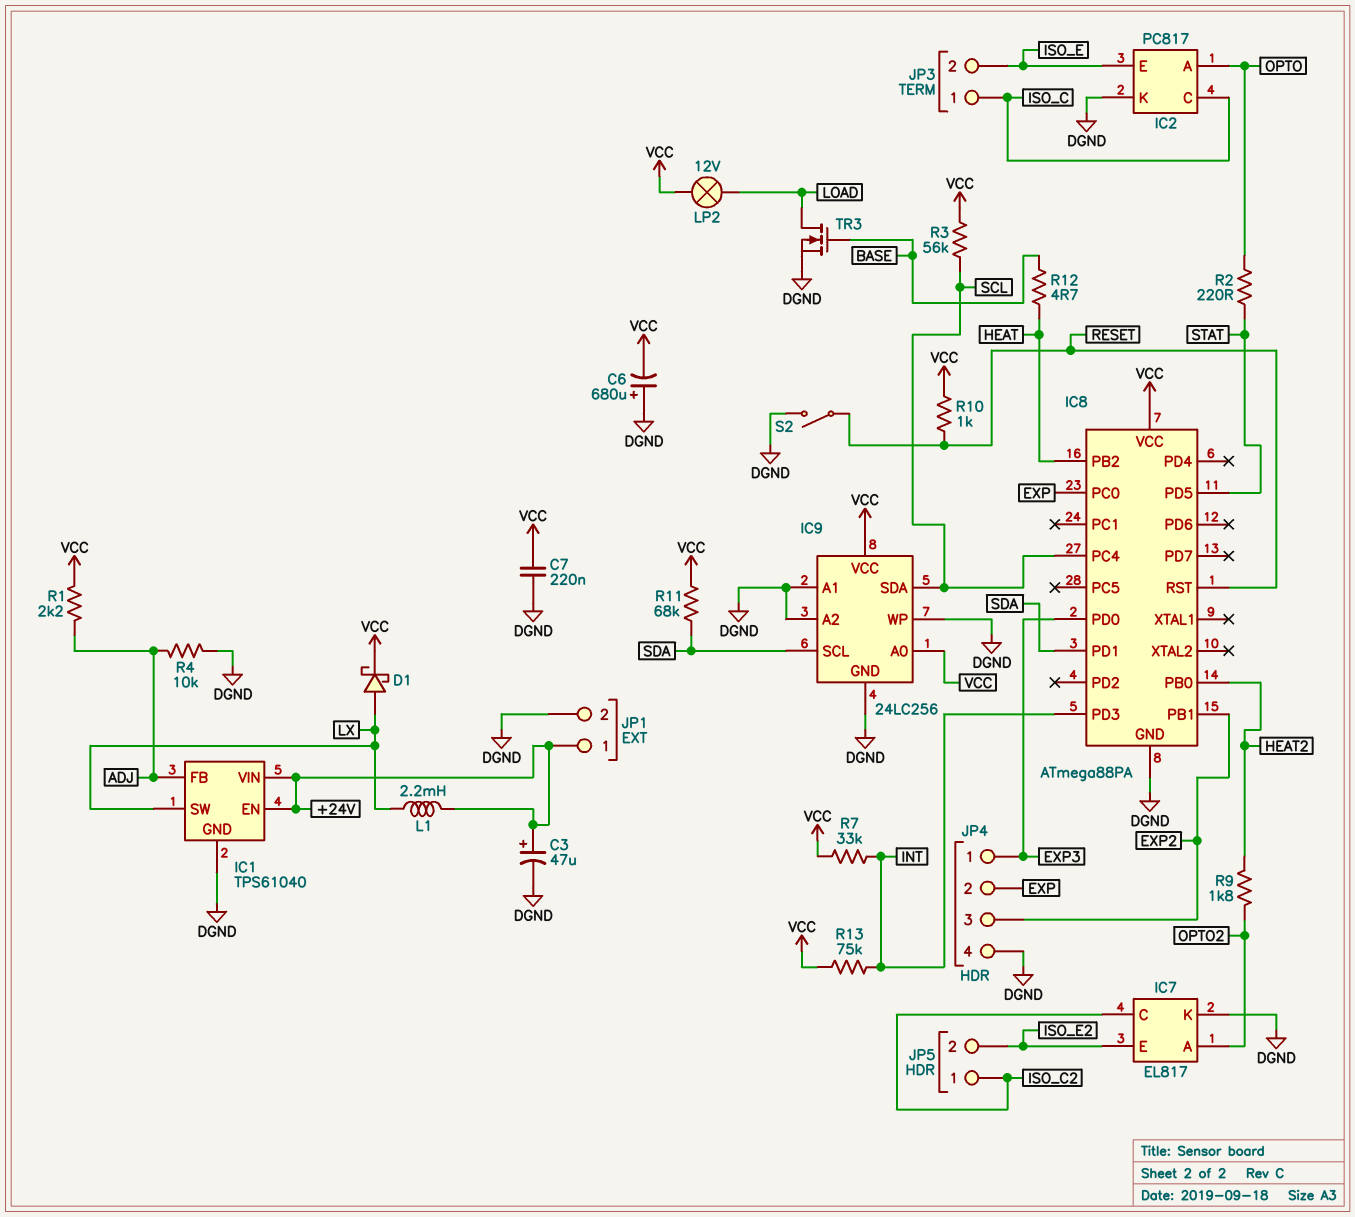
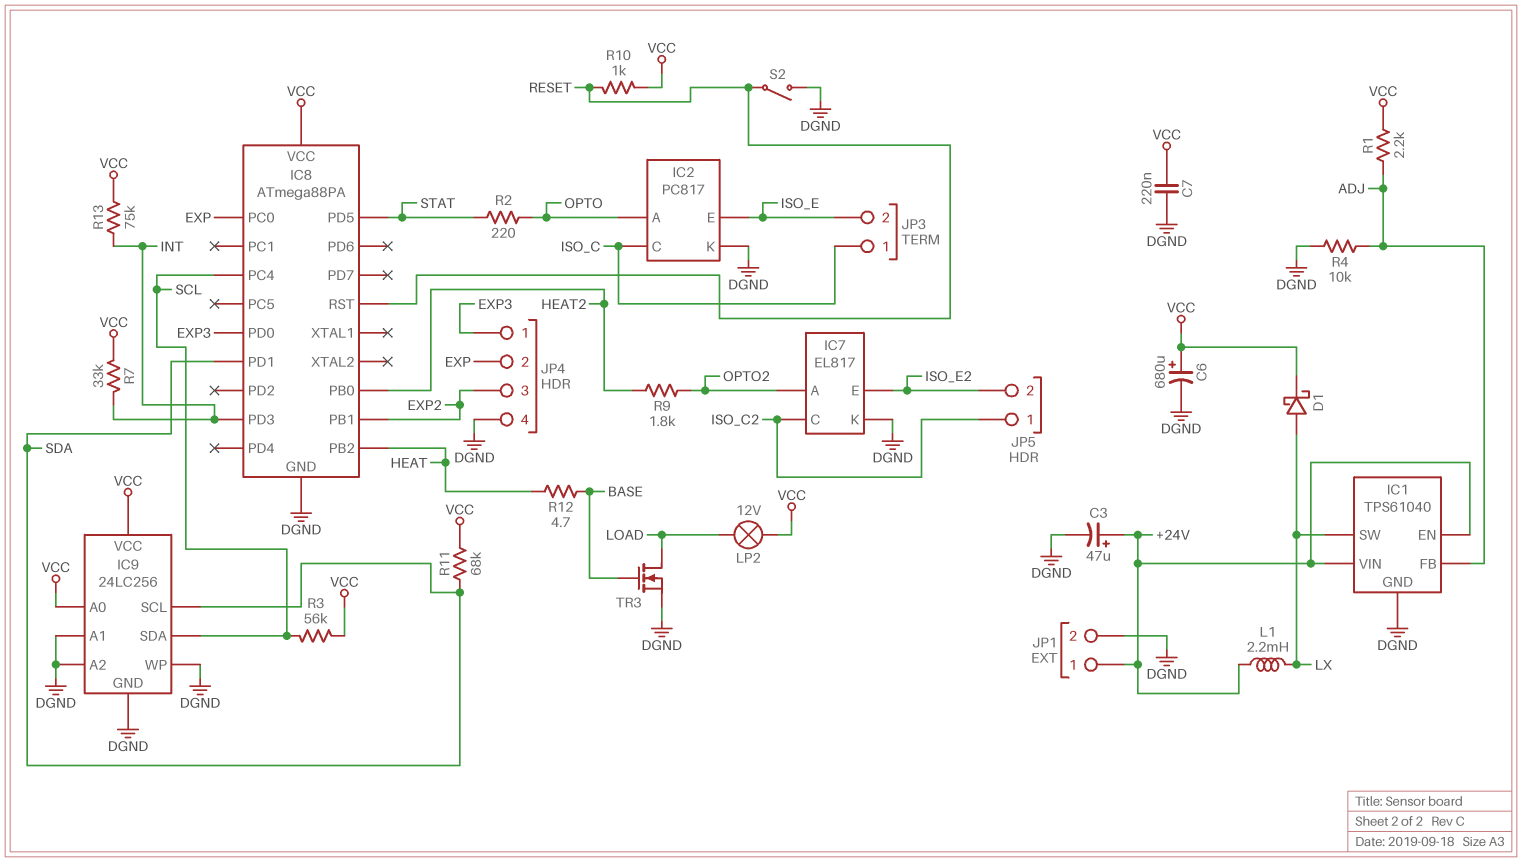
C6: 680uF (plus DGND, minus VCC) -> 680uF (plus VCC, minus DGND)

